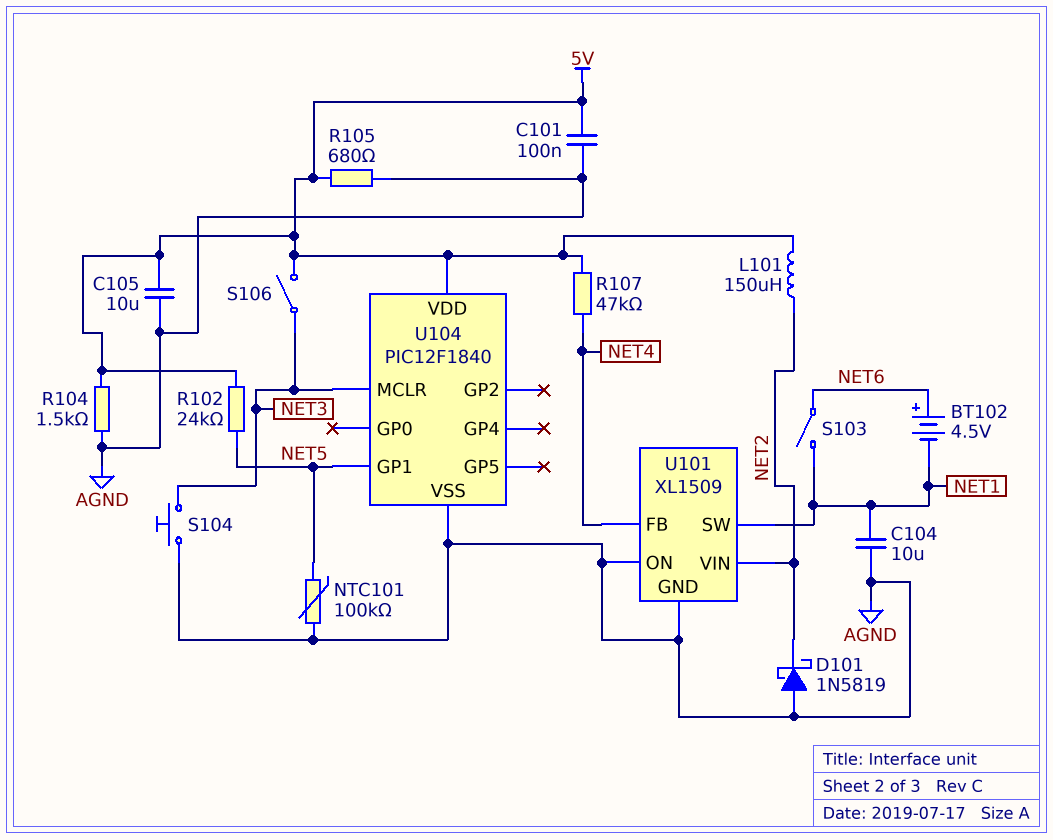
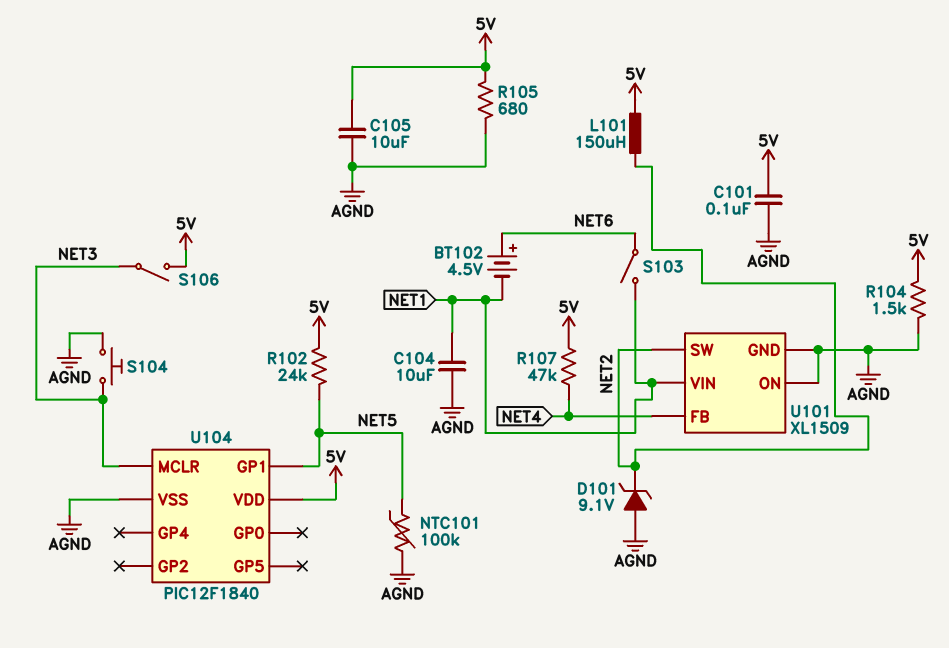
D101: schottky 1N5819 (A AGND, K NET2) -> zener 9.1V (A AGND, K NET2)
U101 pin SW: NET1 -> NET2
U101 pin VIN: NET2 -> NET1

